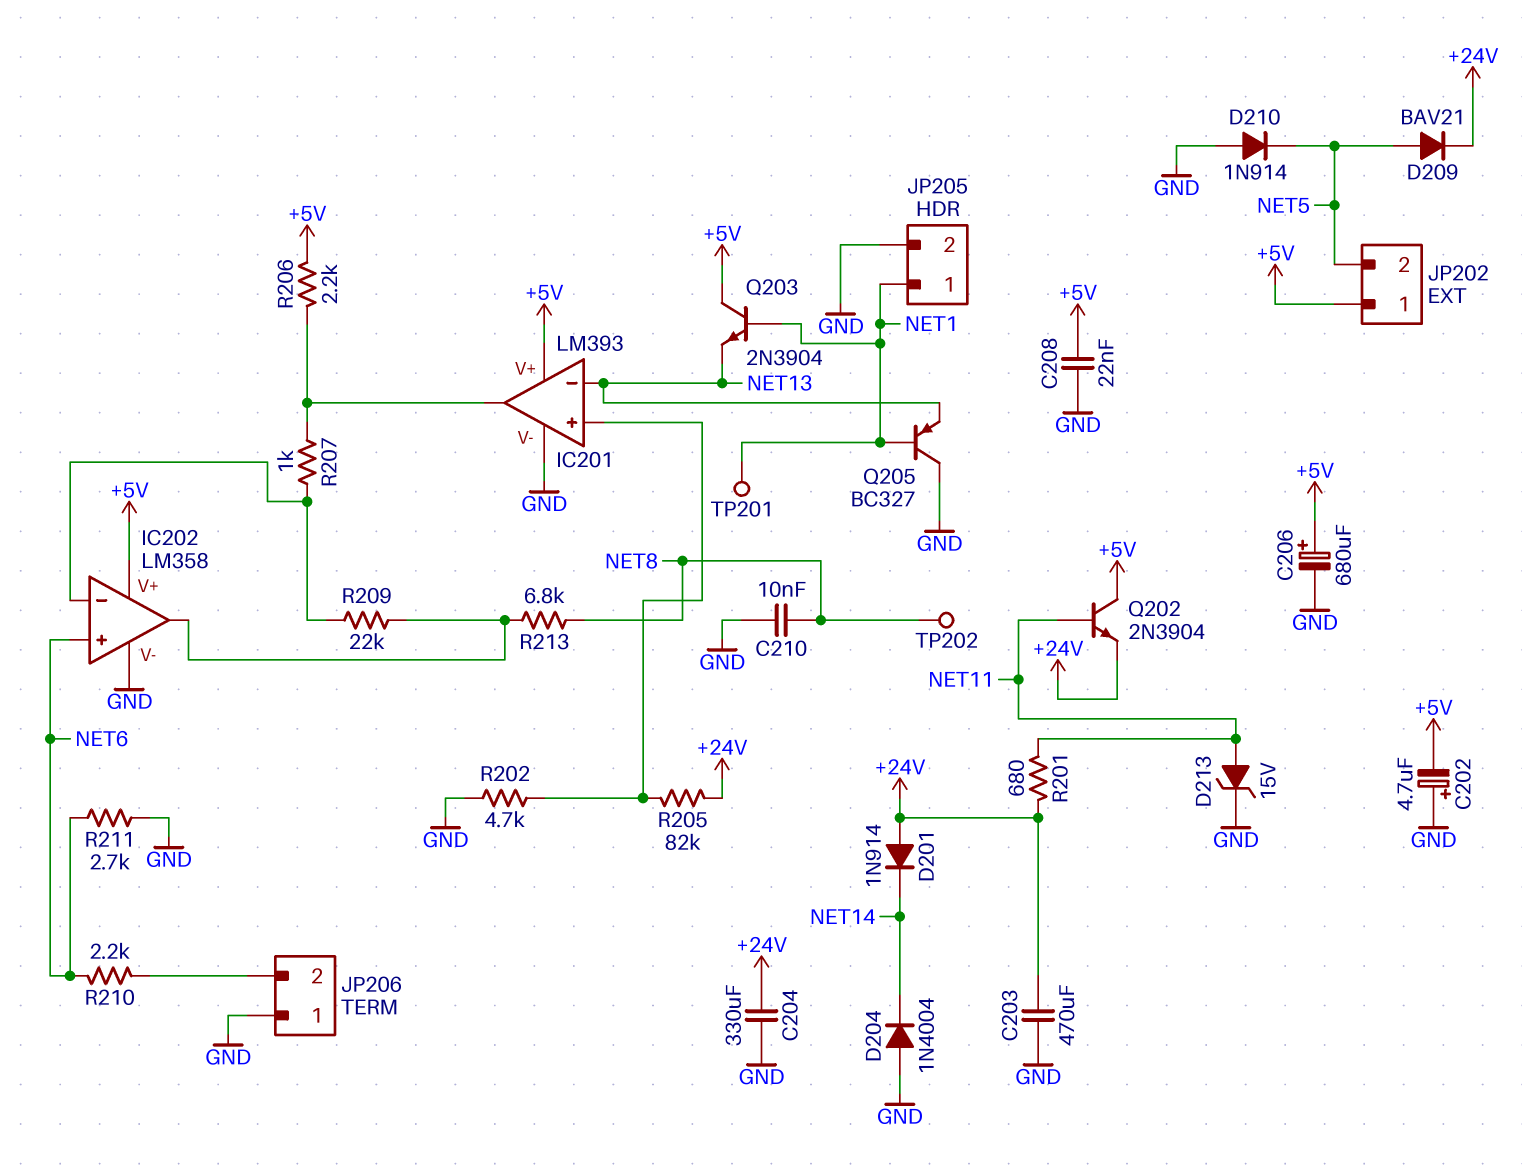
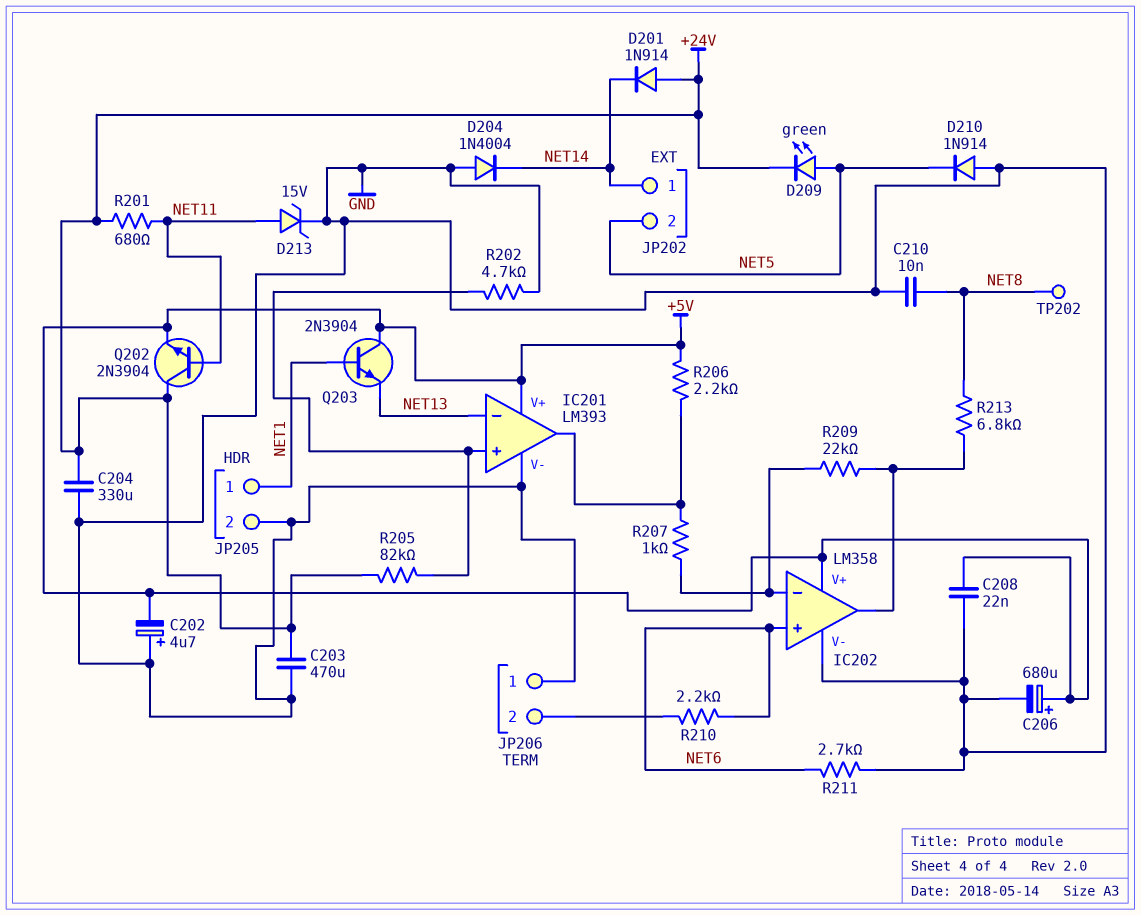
D209: diode BAV21 (A NET5, K +24V) -> LED green (A NET5, K +24V)
JP202 pin 1: +5V -> NET14
Q202: NPN 2N3904 (B NET11, C +5V, E +24V) -> NPN 2N3904 (B NET11, C +24V, E +5V)
Q205: PNP BC327 (B NET1, C GND, E NET13) -> none
TP201: test point (NET1) -> none

